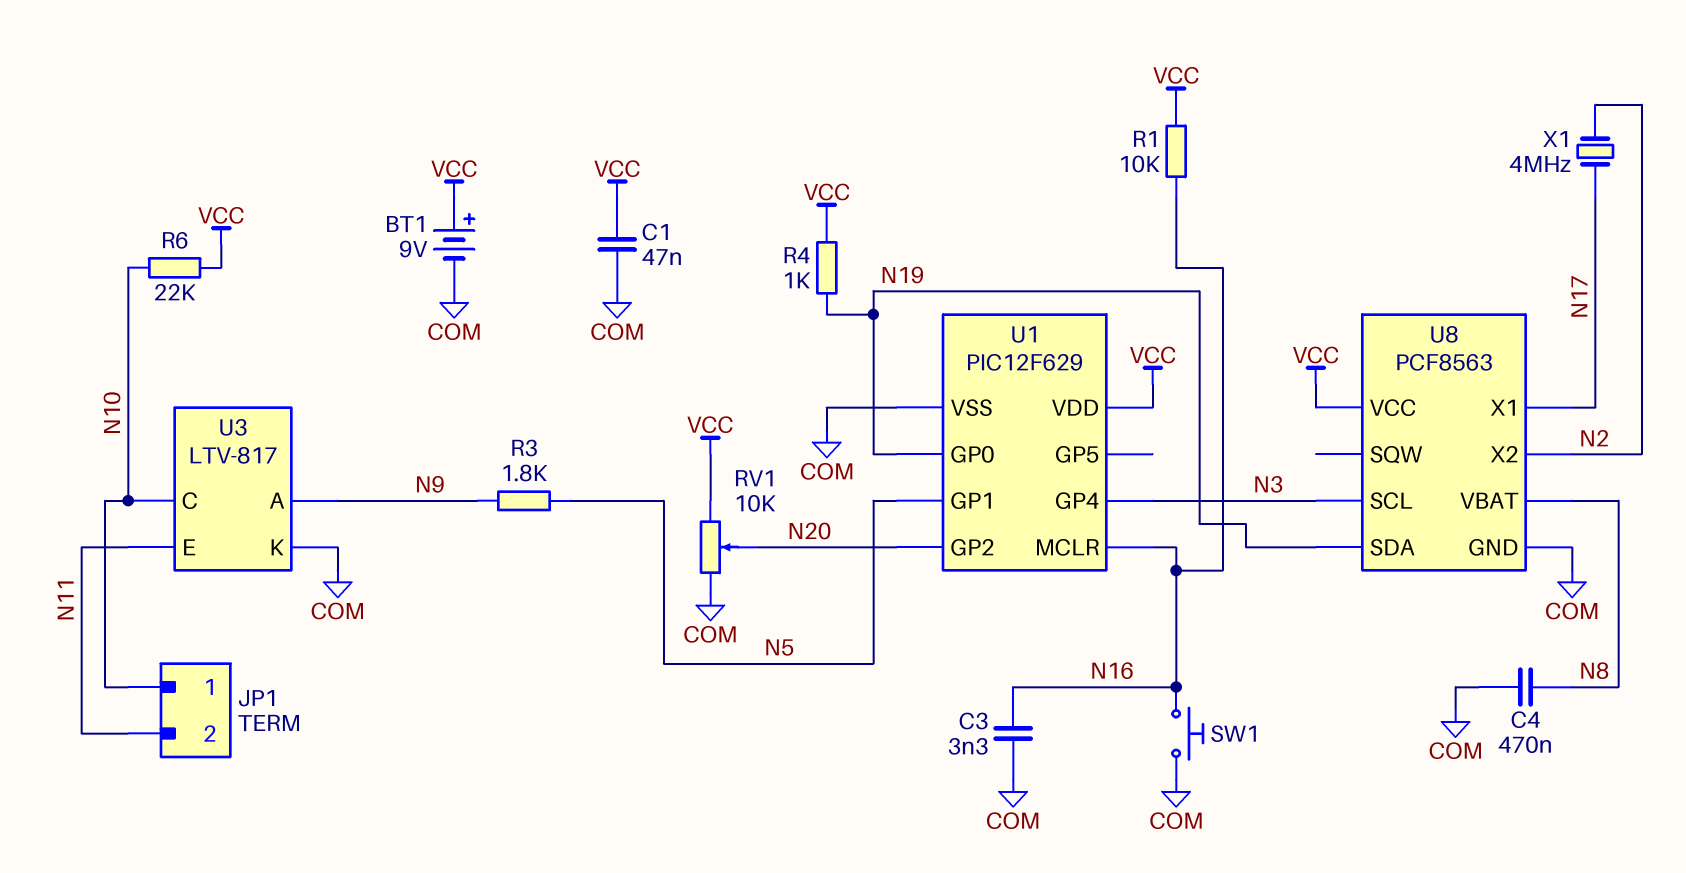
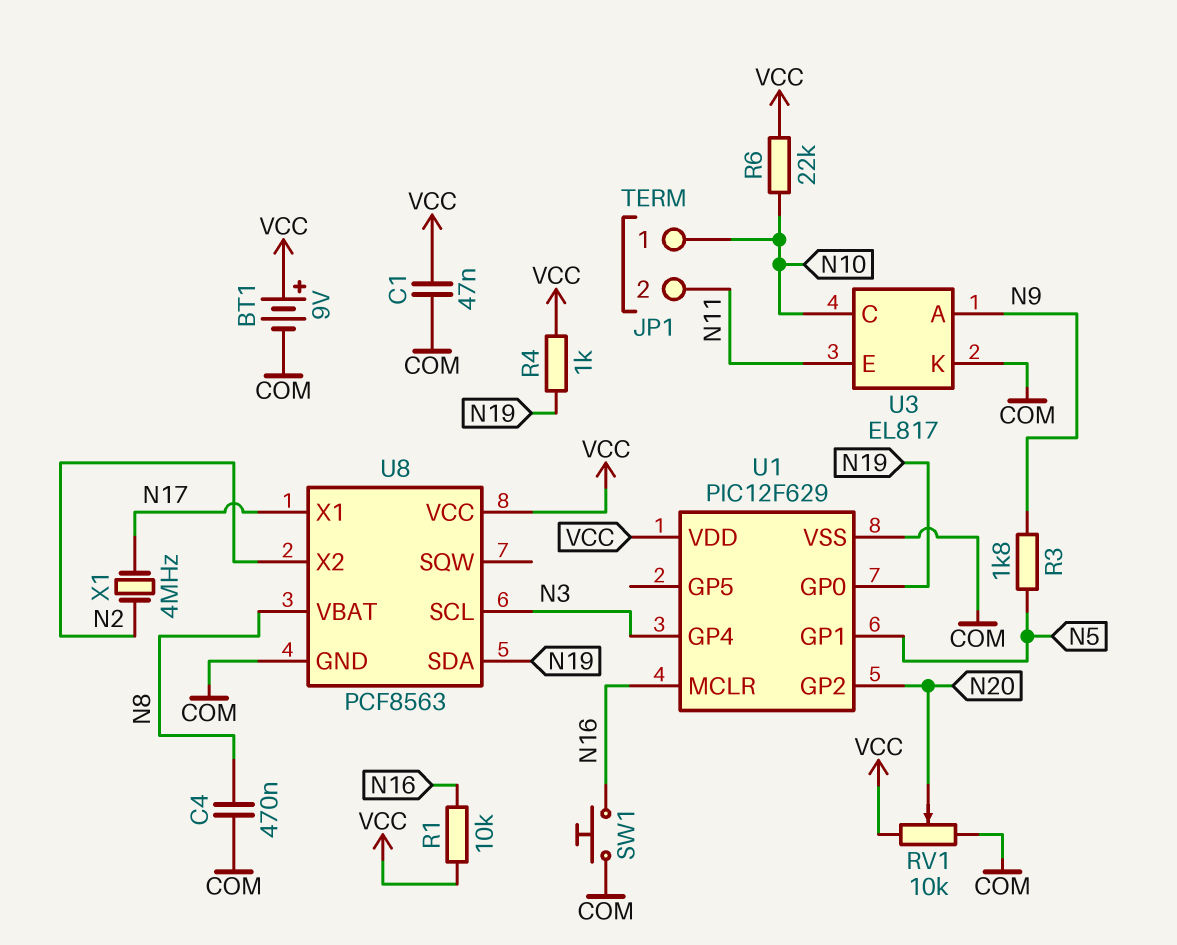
C3: 3.3nF (COM, N16) -> none
U3: LTV-817 -> EL817

